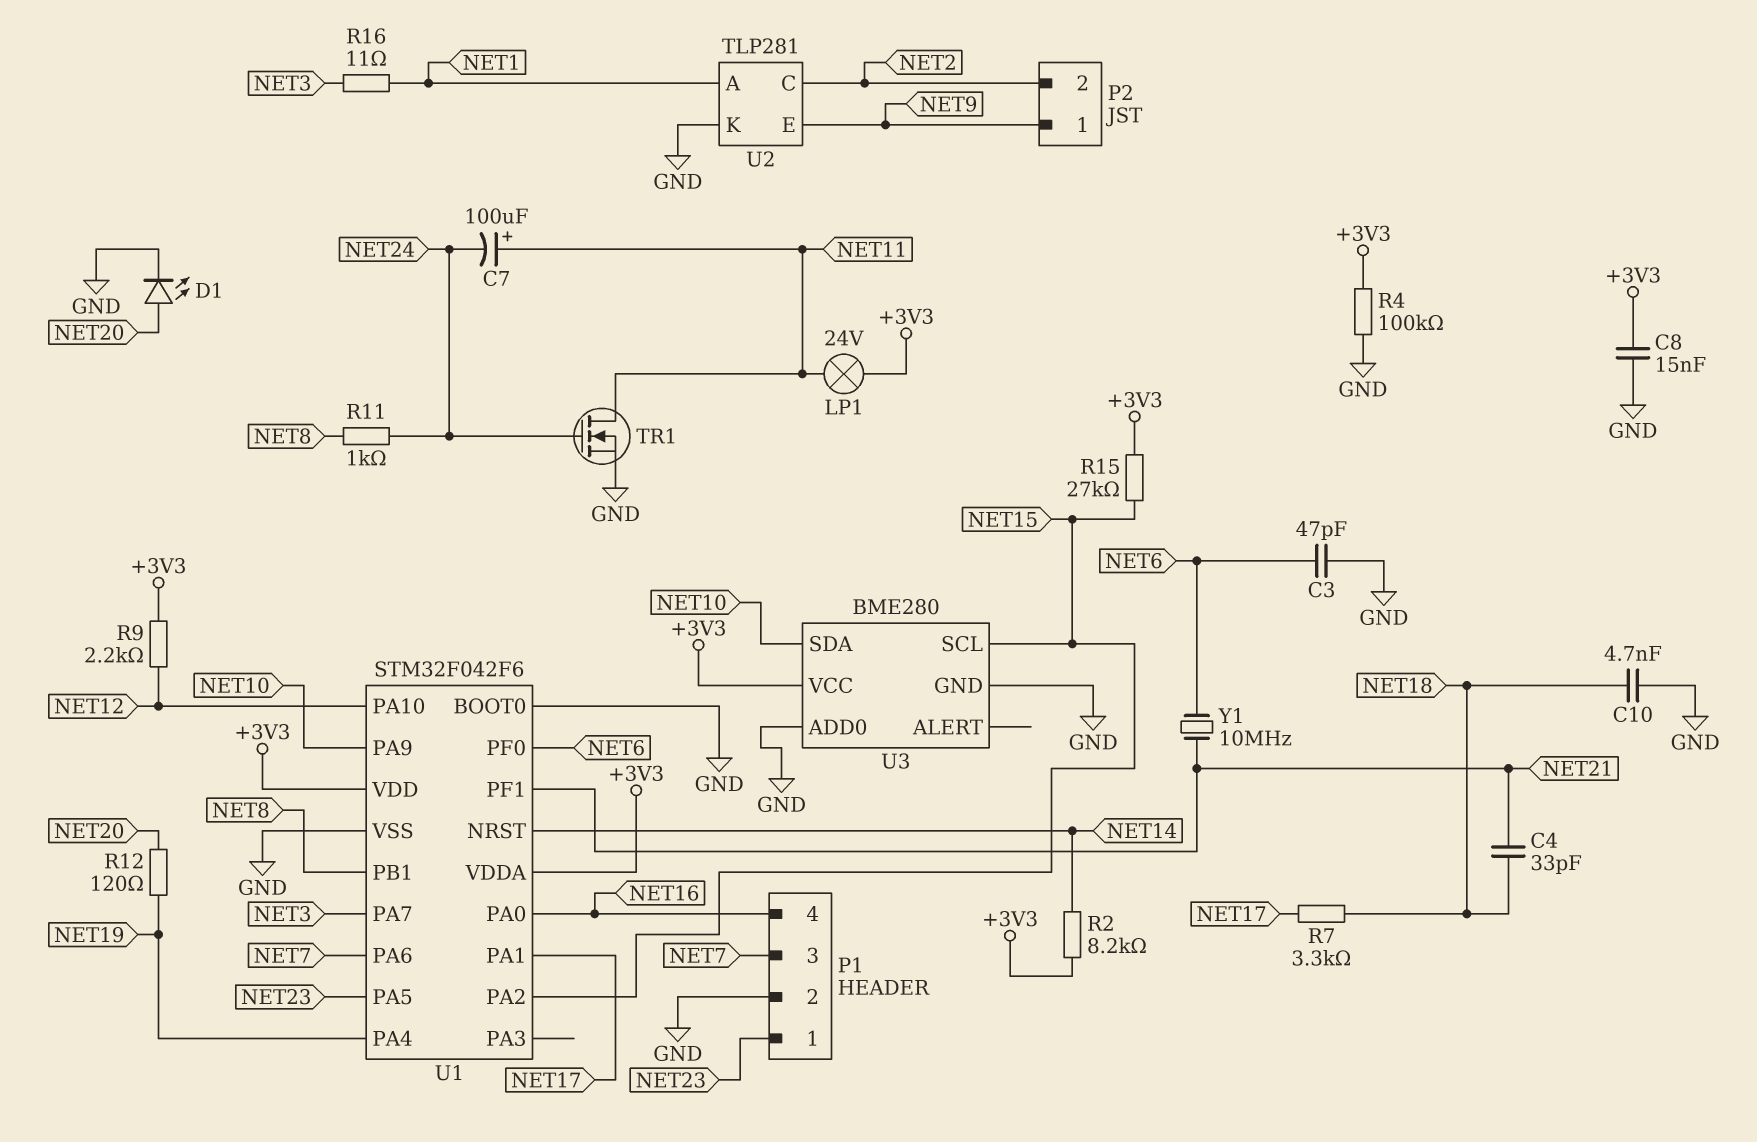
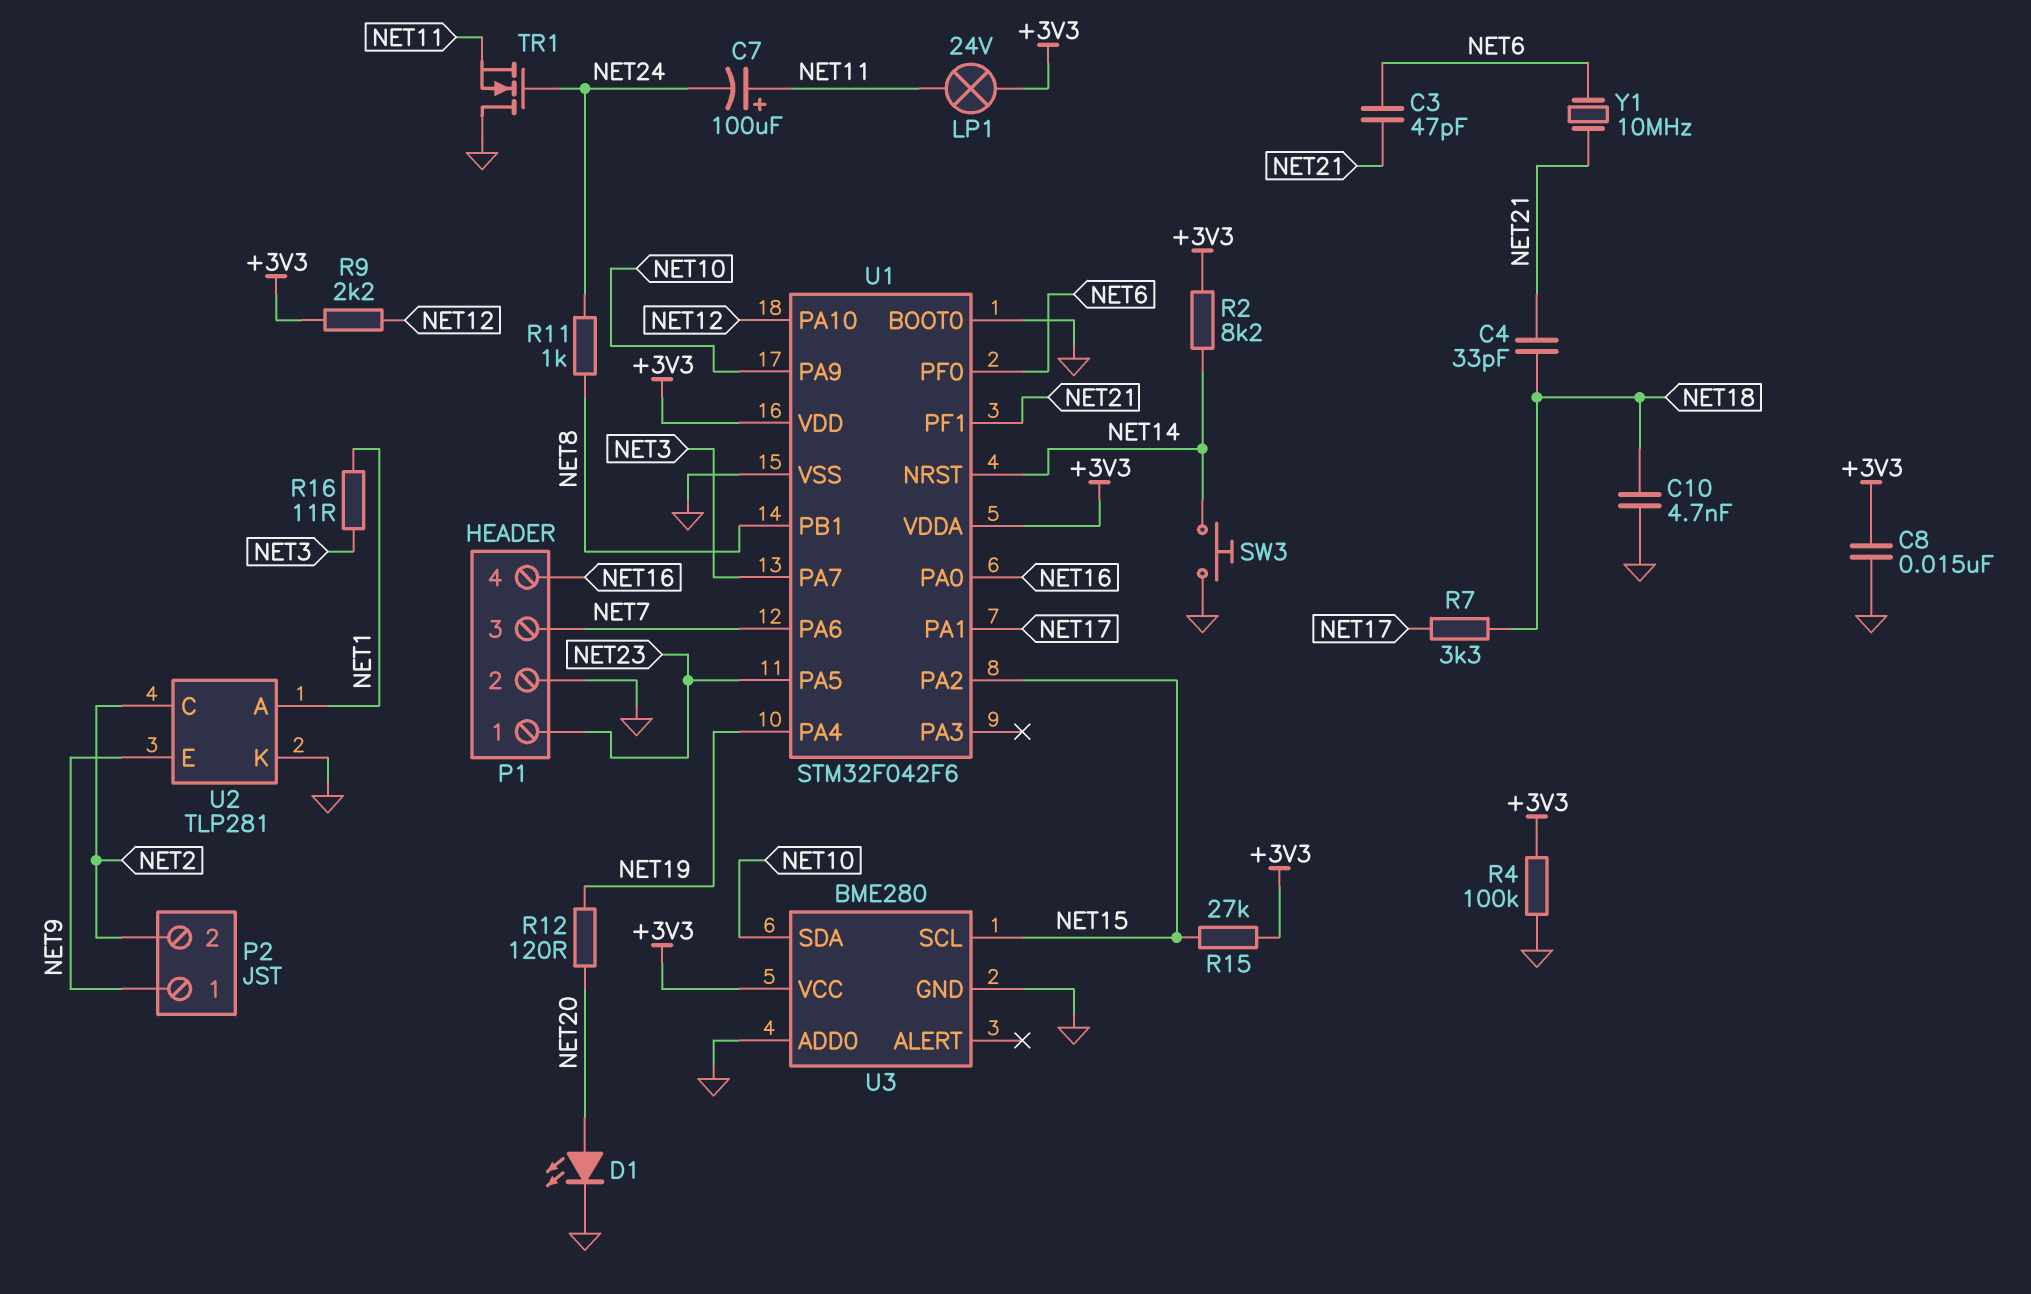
C3: 47pF (GND, NET6) -> 47pF (NET6, NET21)
SW3: none -> button (GND, NET14)
TR1: NMOS (G NET24, D NET11, S GND) -> NMOS (G NET24, D GND, S NET11)

